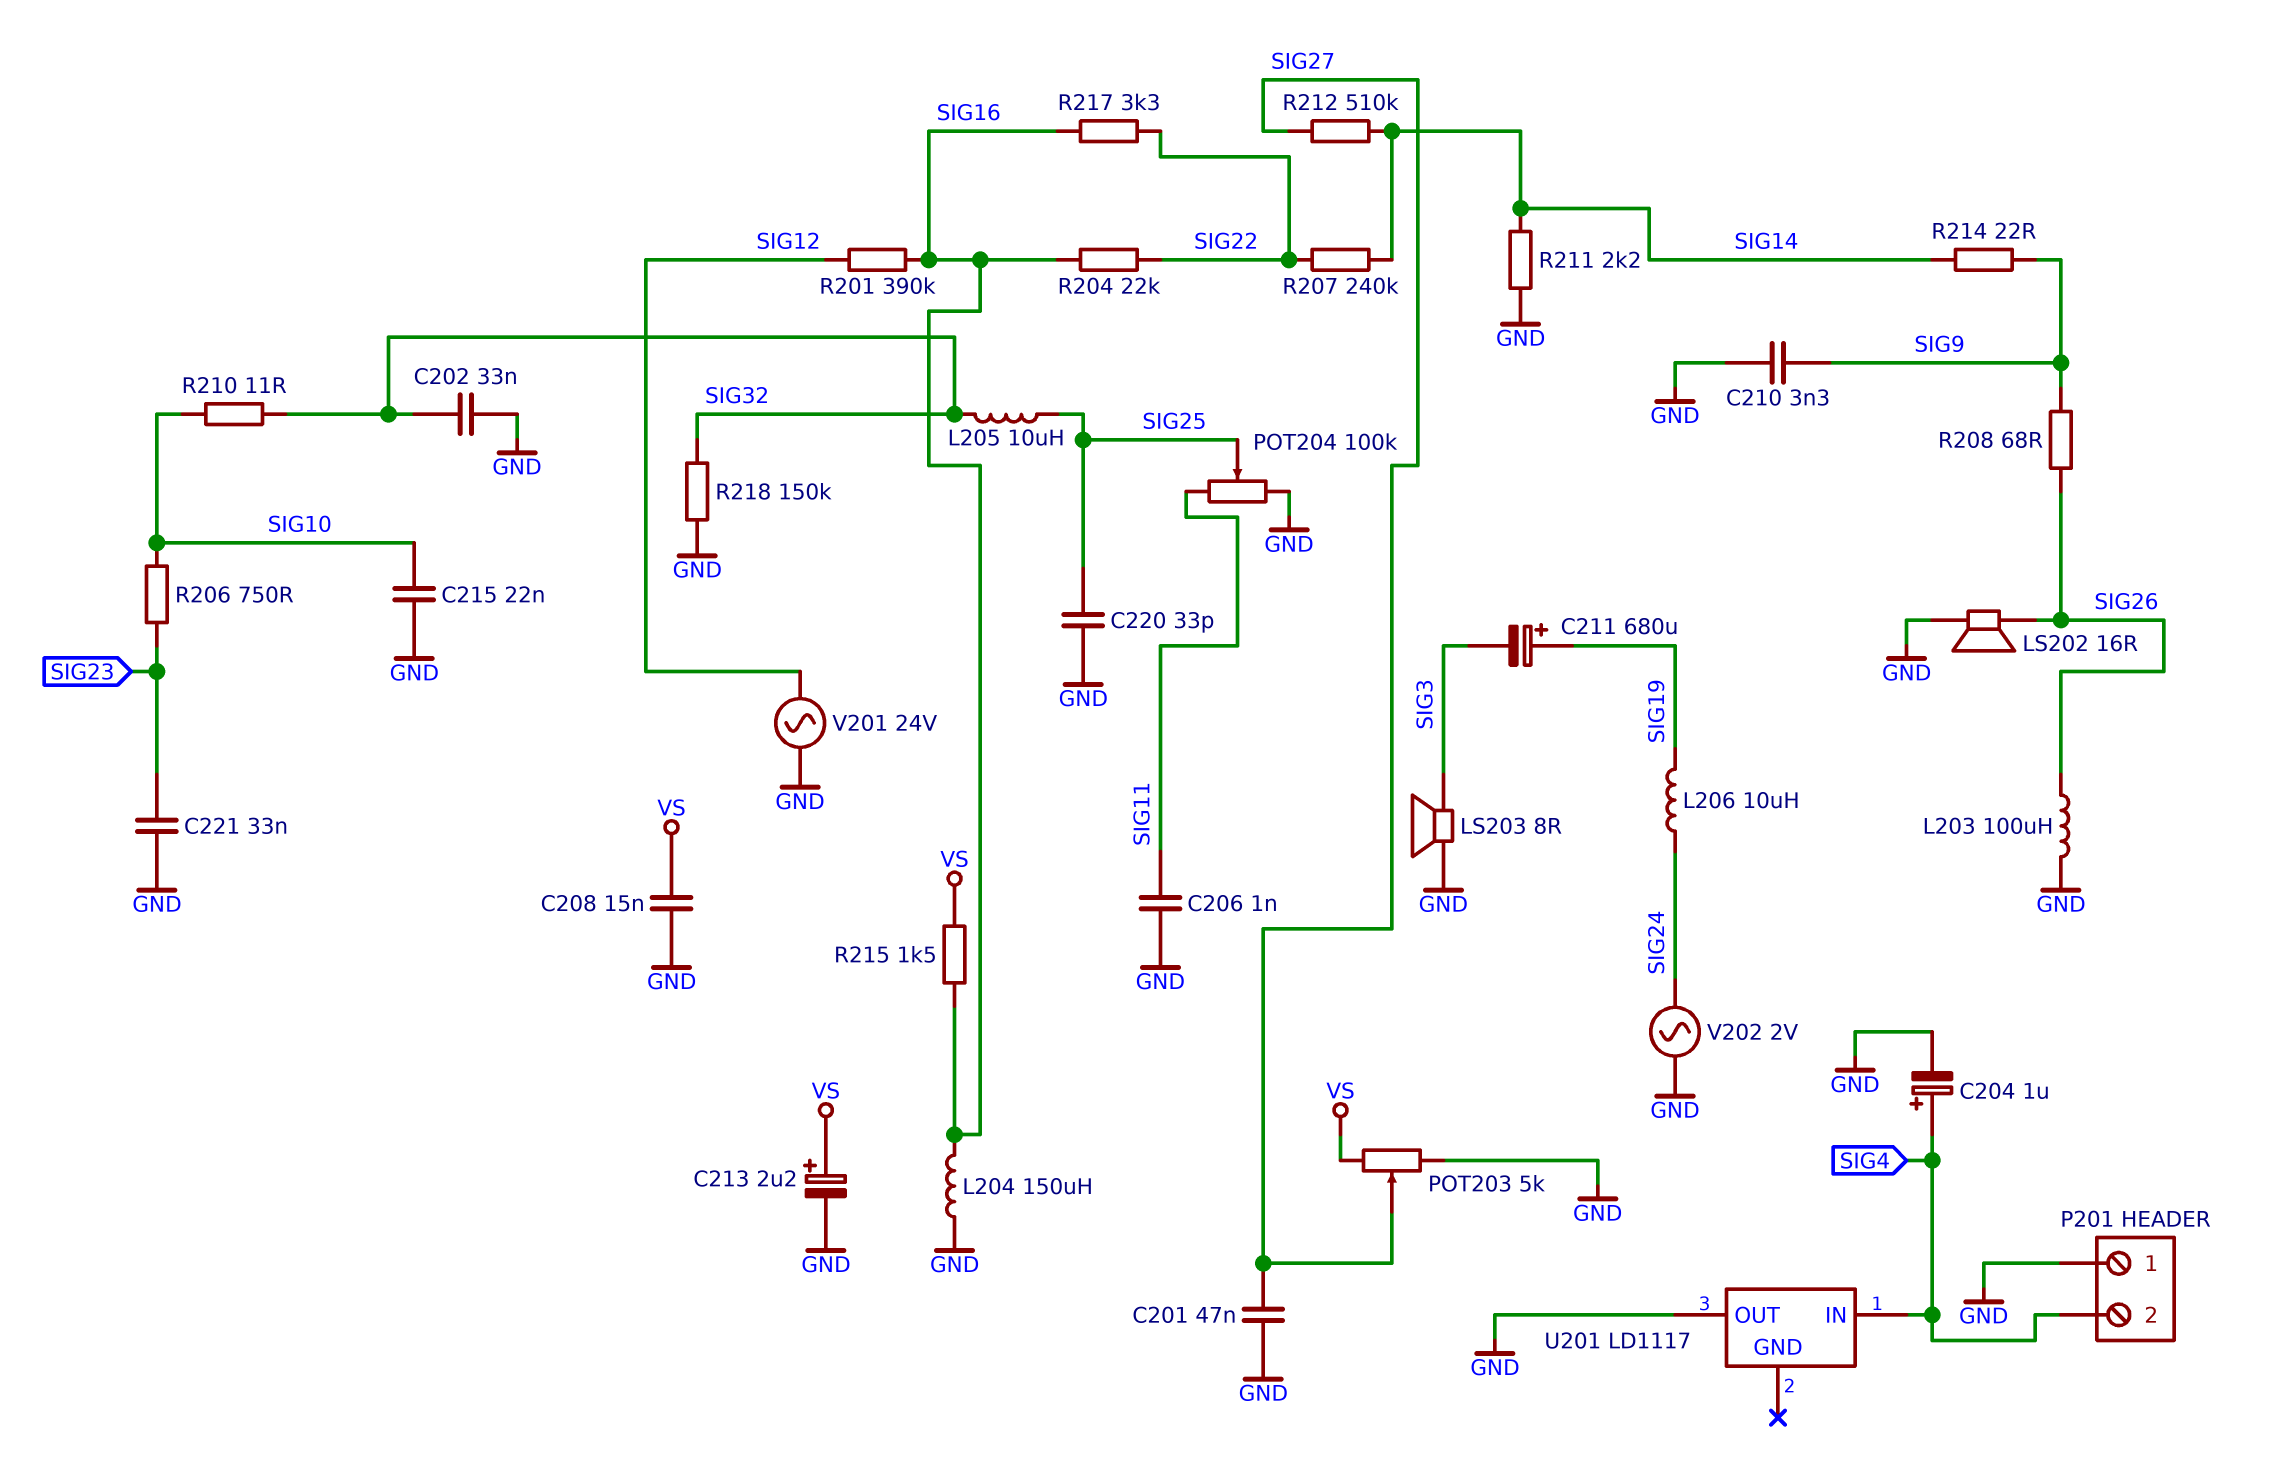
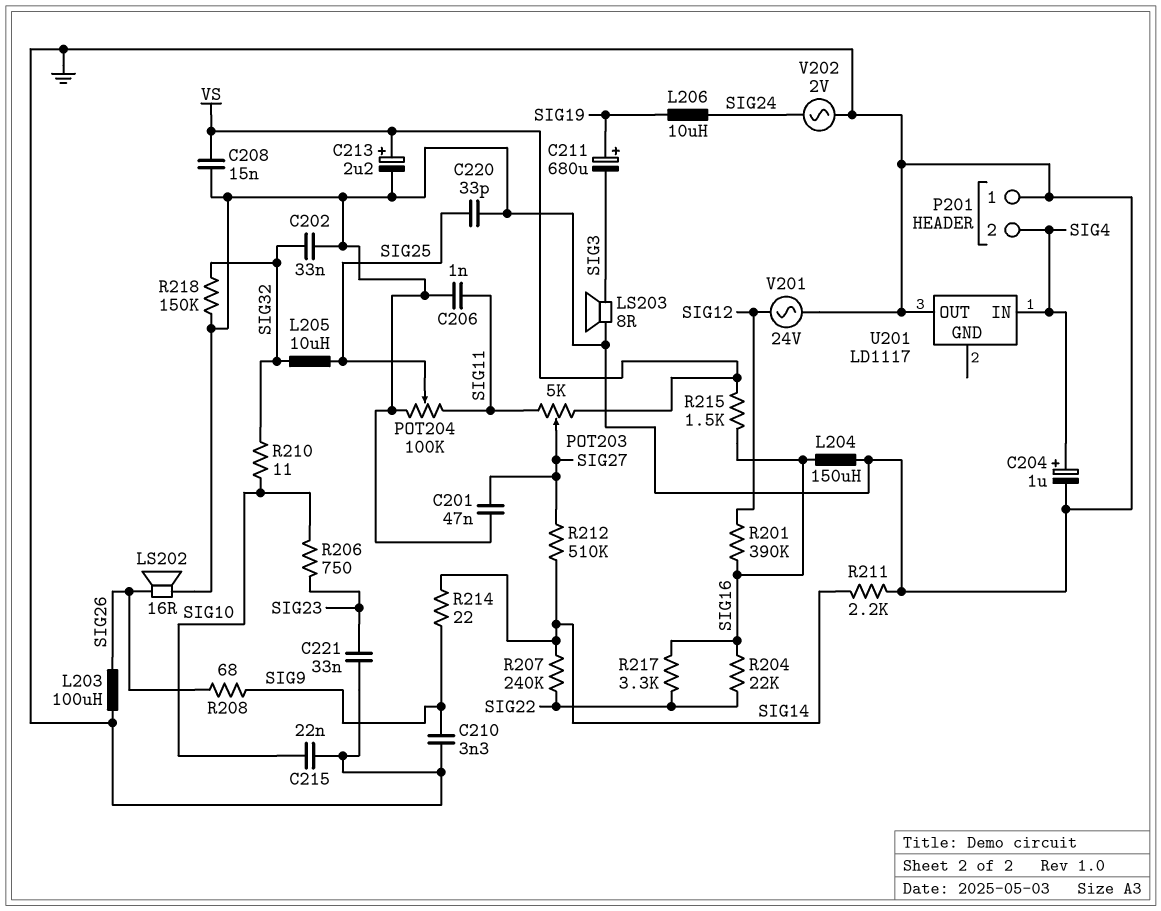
POT203: 5k (GND, VS, wiper SIG27) -> 5k (SIG11, VS, wiper SIG27)

